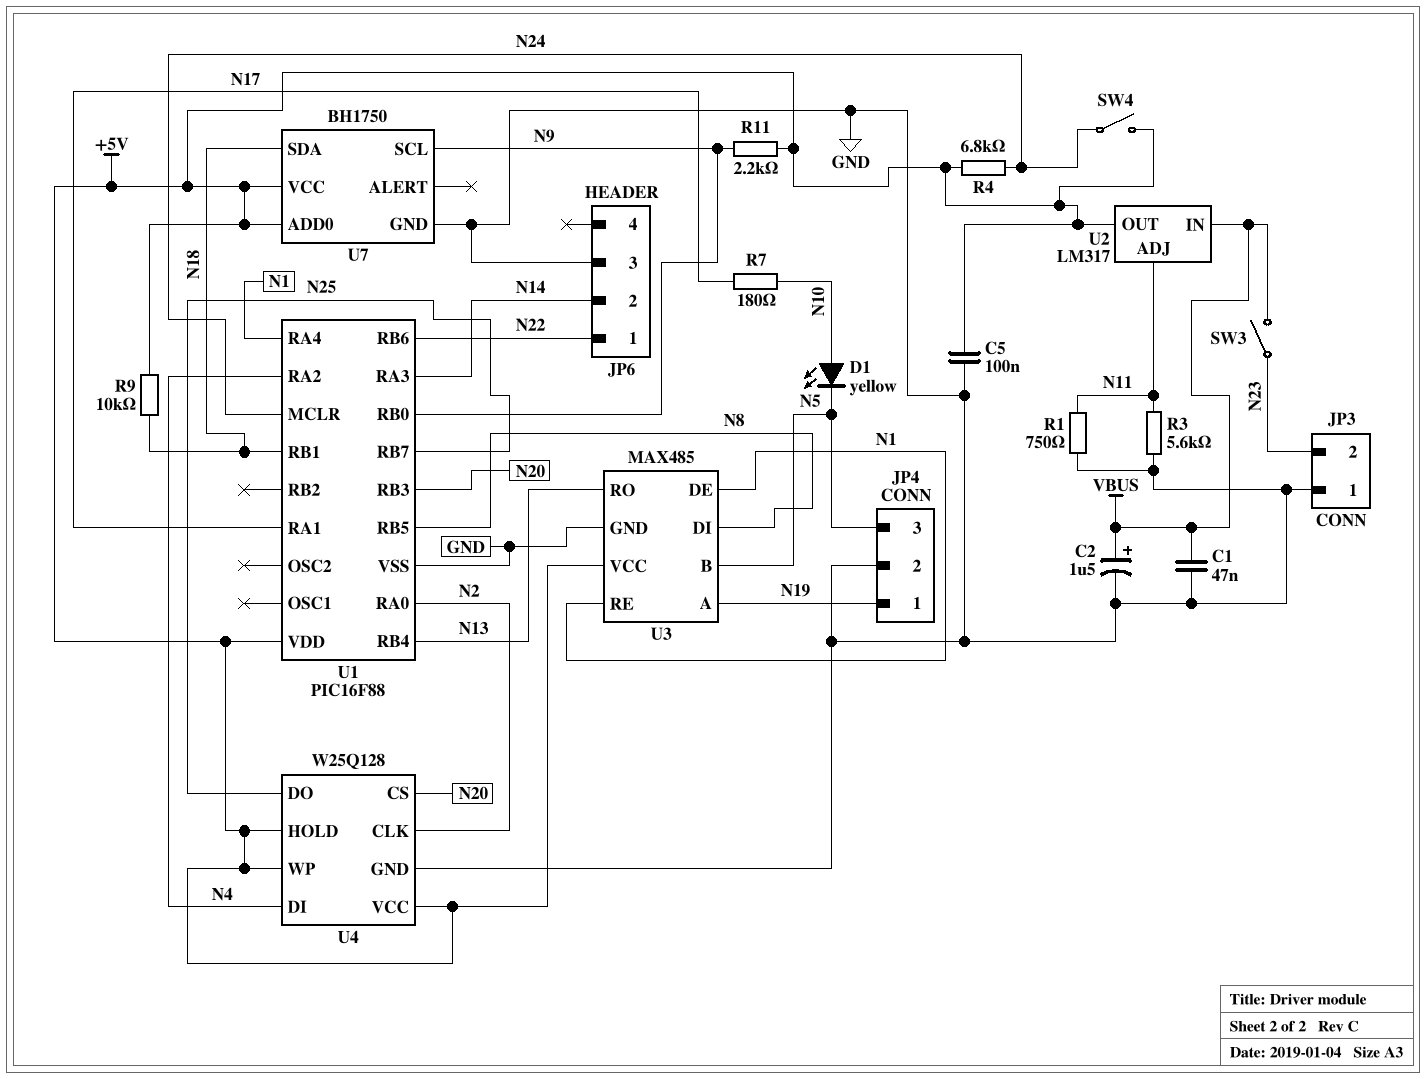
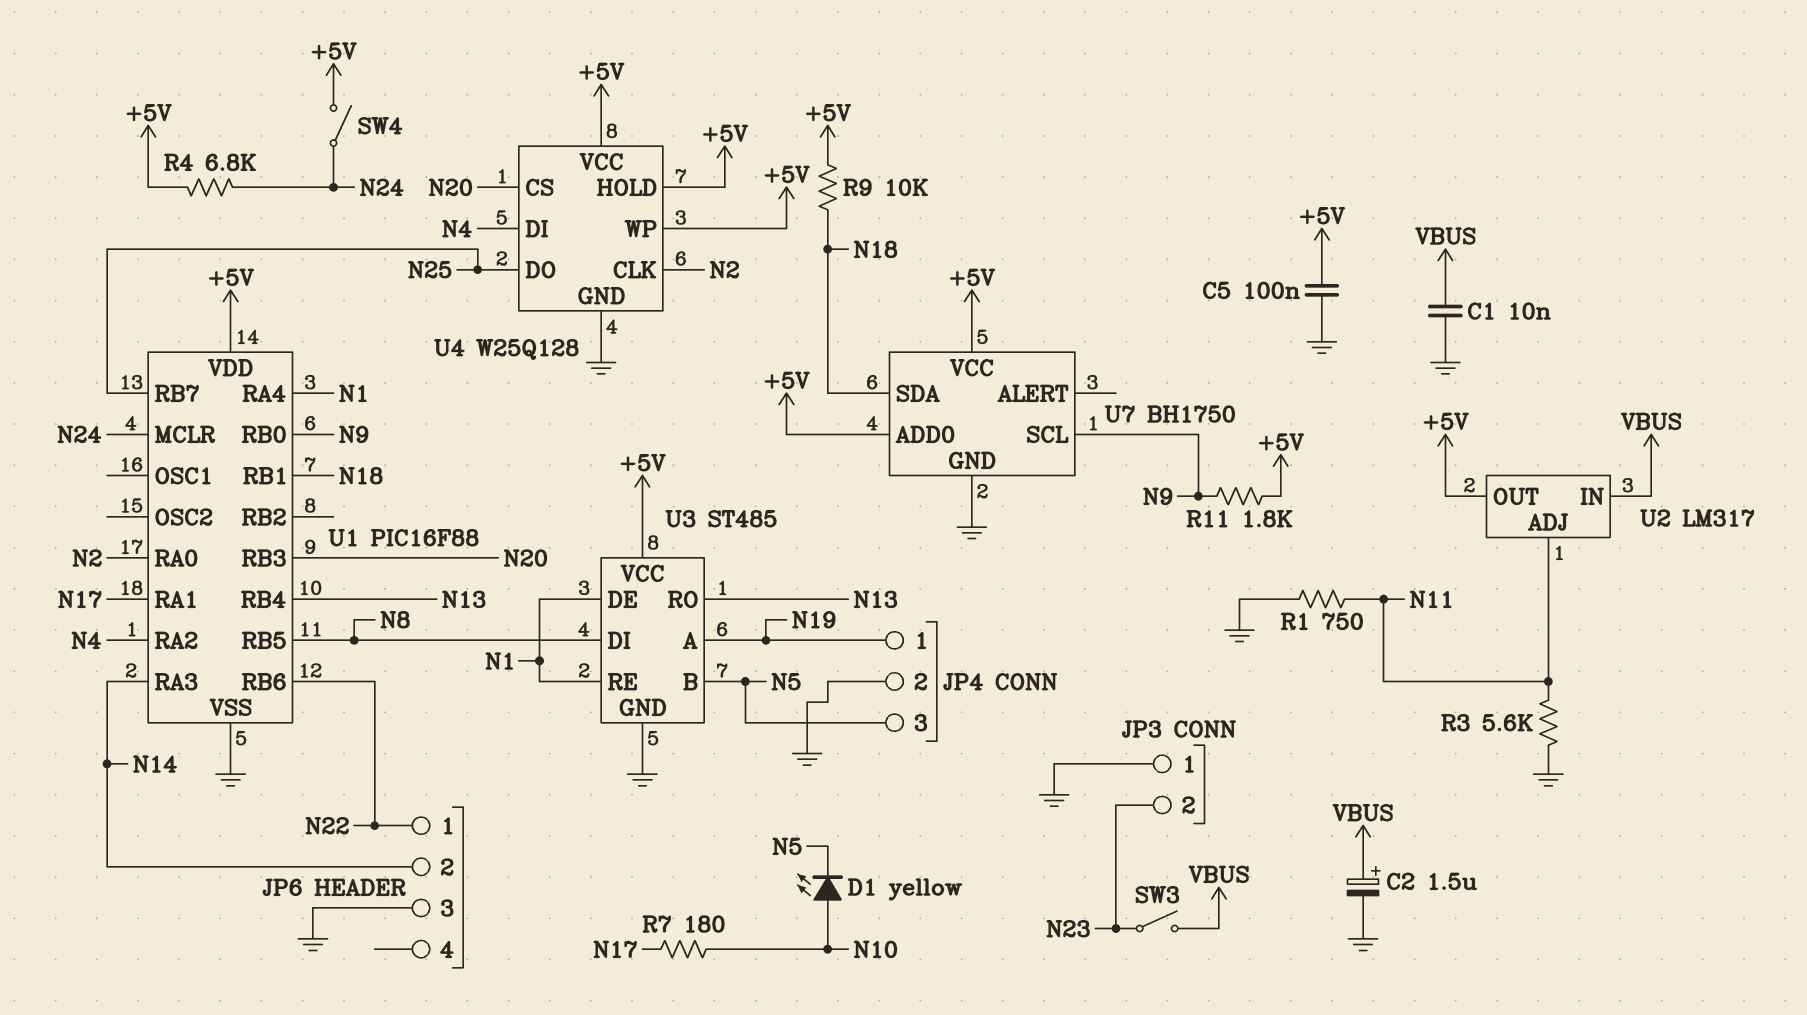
C1: 47nF (GND, VBUS) -> 10nF (GND, VBUS)
R11: 2.2k (+5V, N9) -> 1.8k (+5V, N9)
U3: MAX485 -> ST485

